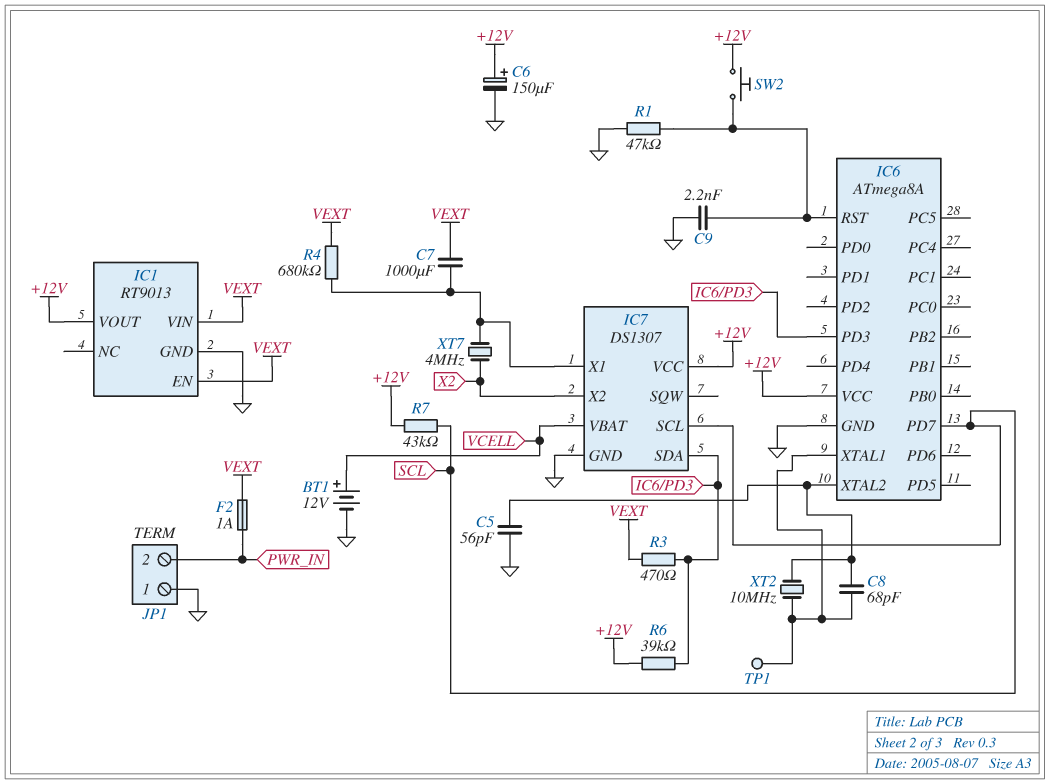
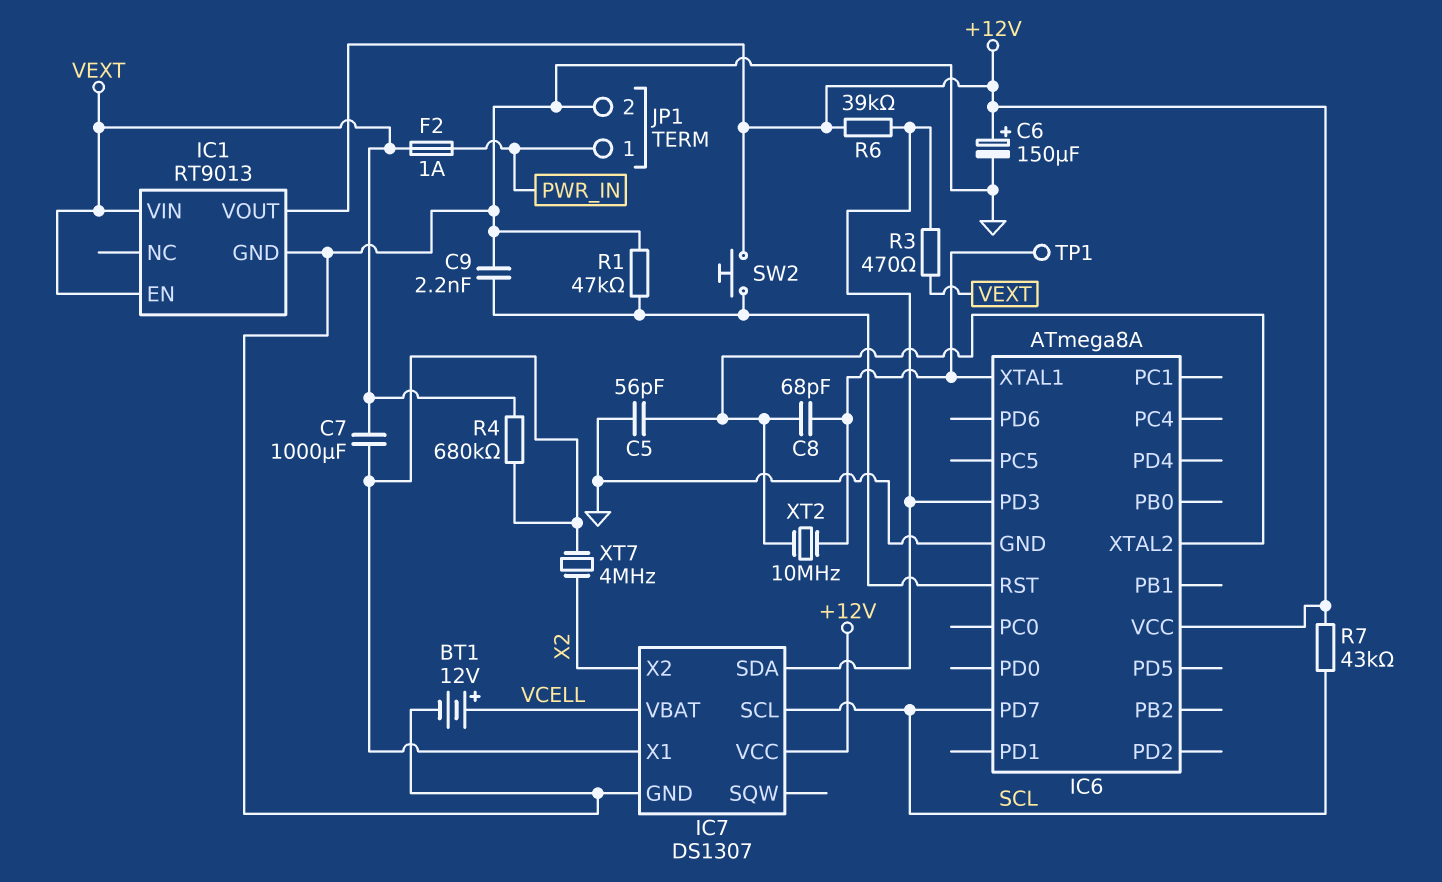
JP1 pin 1: GND -> PWR_IN
JP1 pin 2: PWR_IN -> GND

